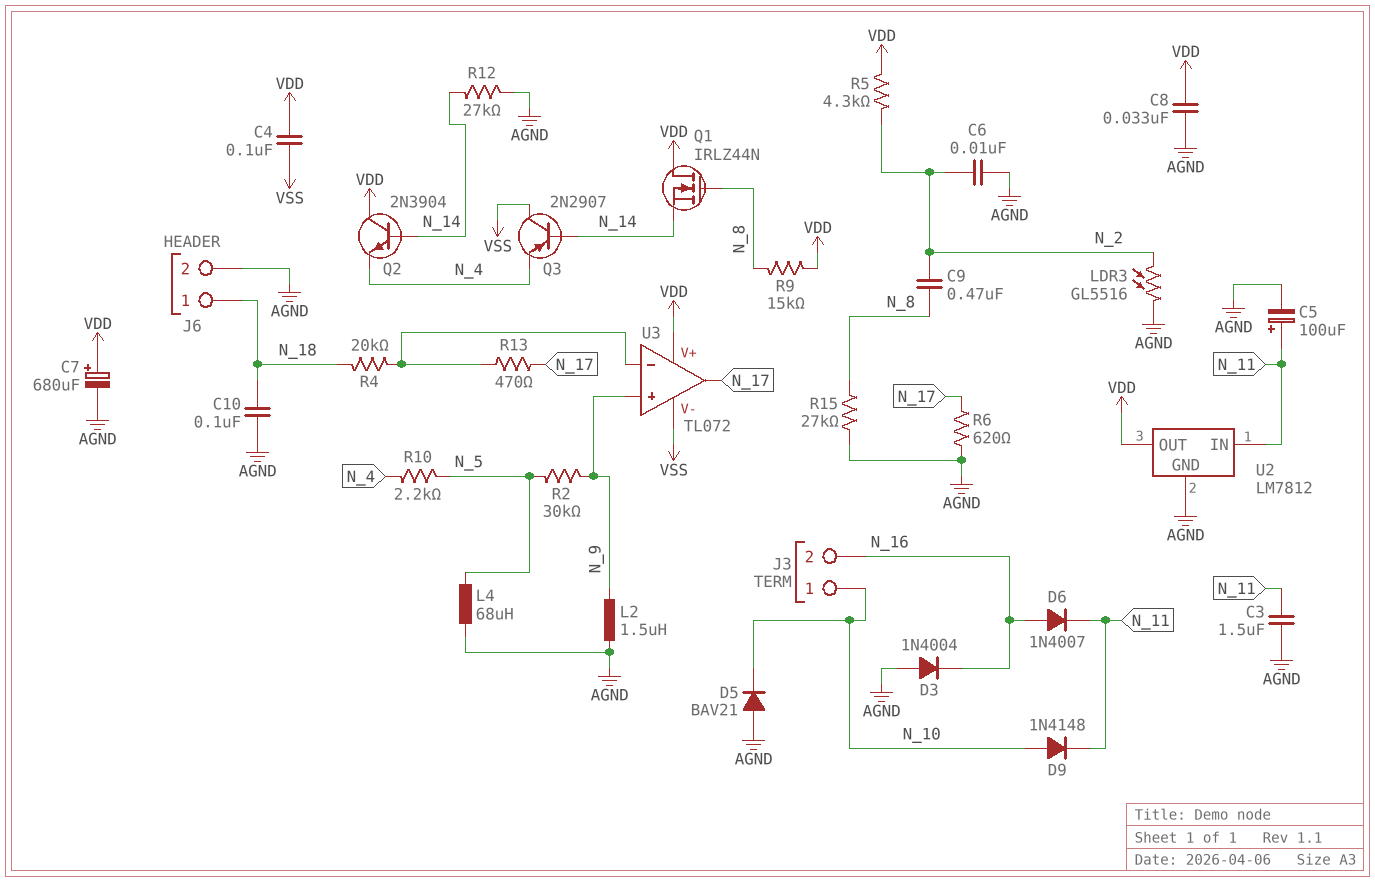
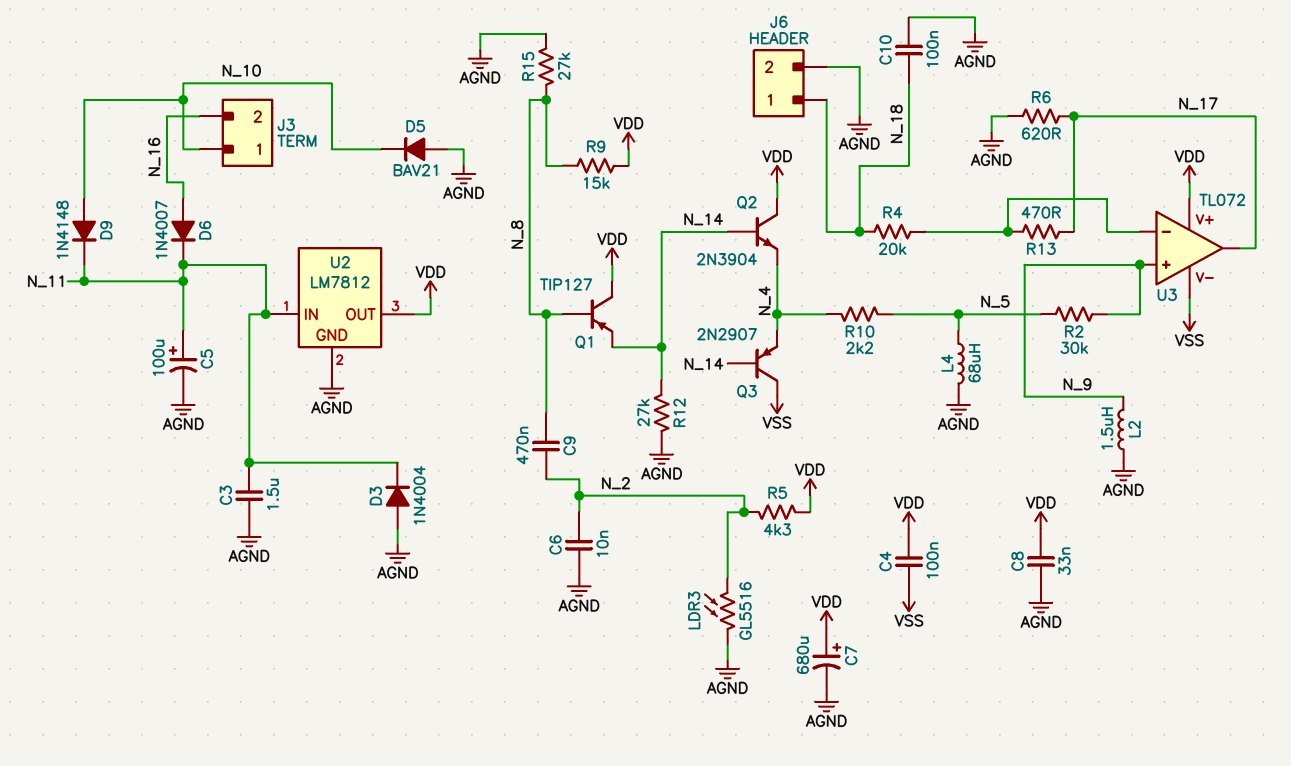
D3: diode 1N4004 (A AGND, K N_16) -> diode 1N4004 (A AGND, K N_11)
Q1: NMOS IRLZ44N (G N_8, D VDD, S N_14) -> PNP TIP127 (B N_8, C VDD, E N_14)

